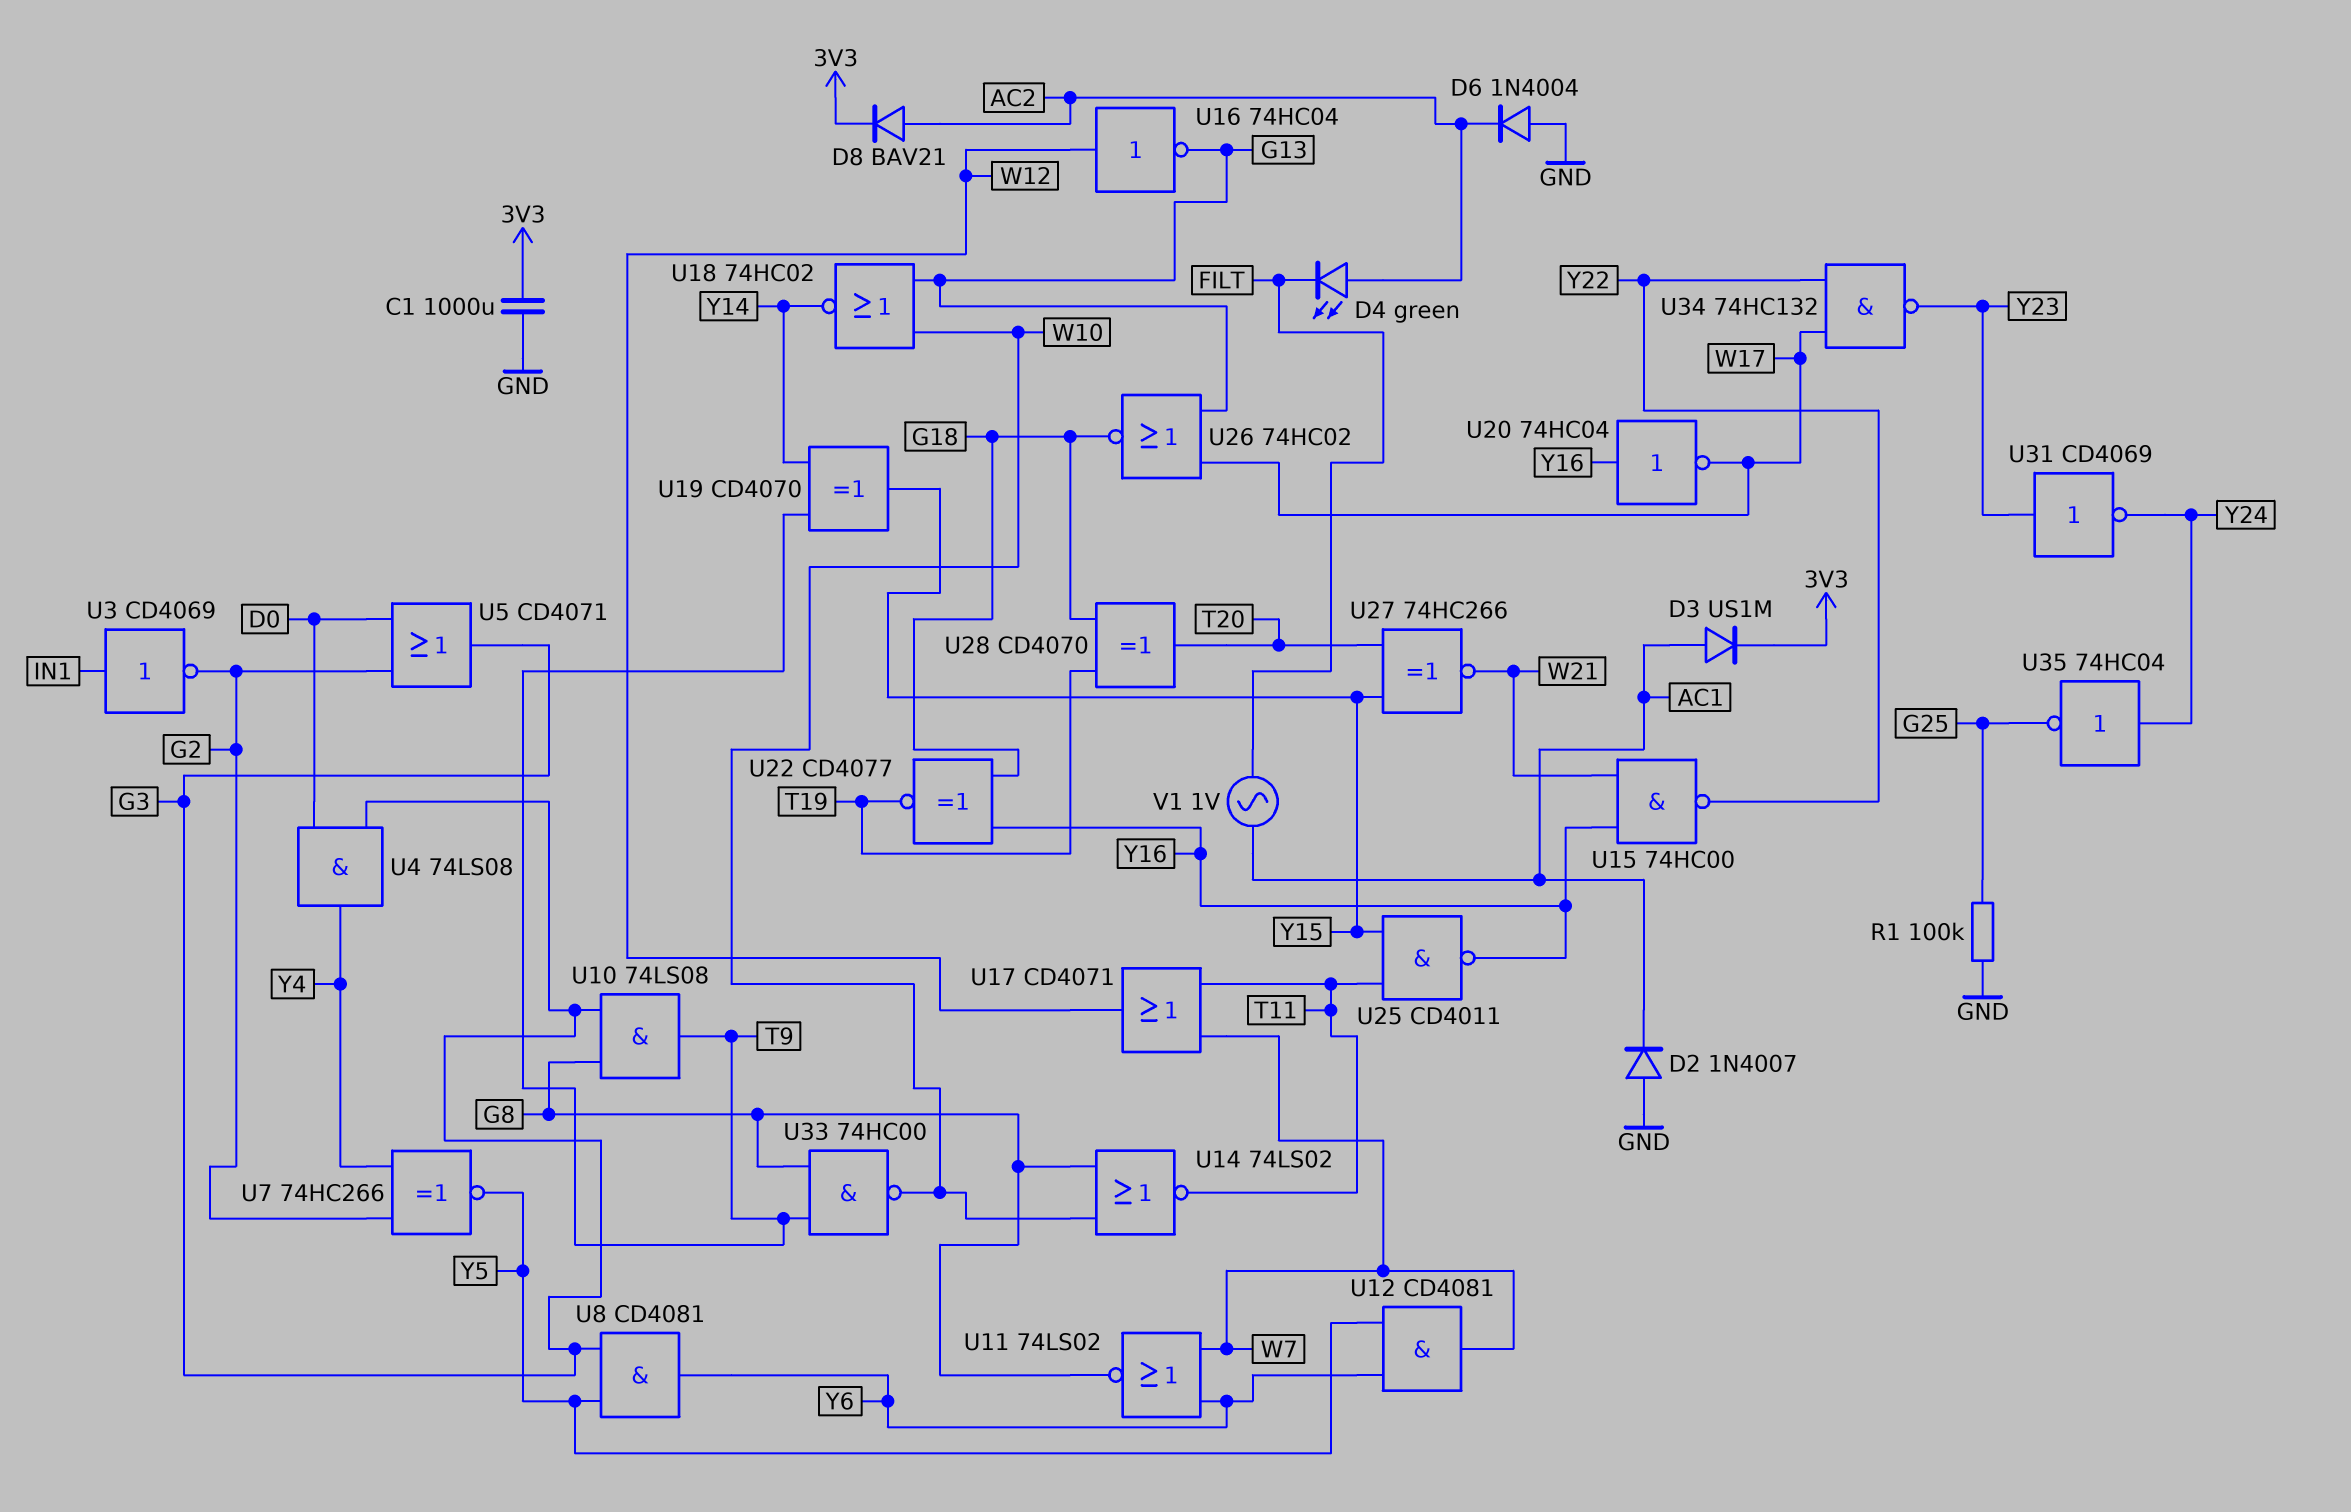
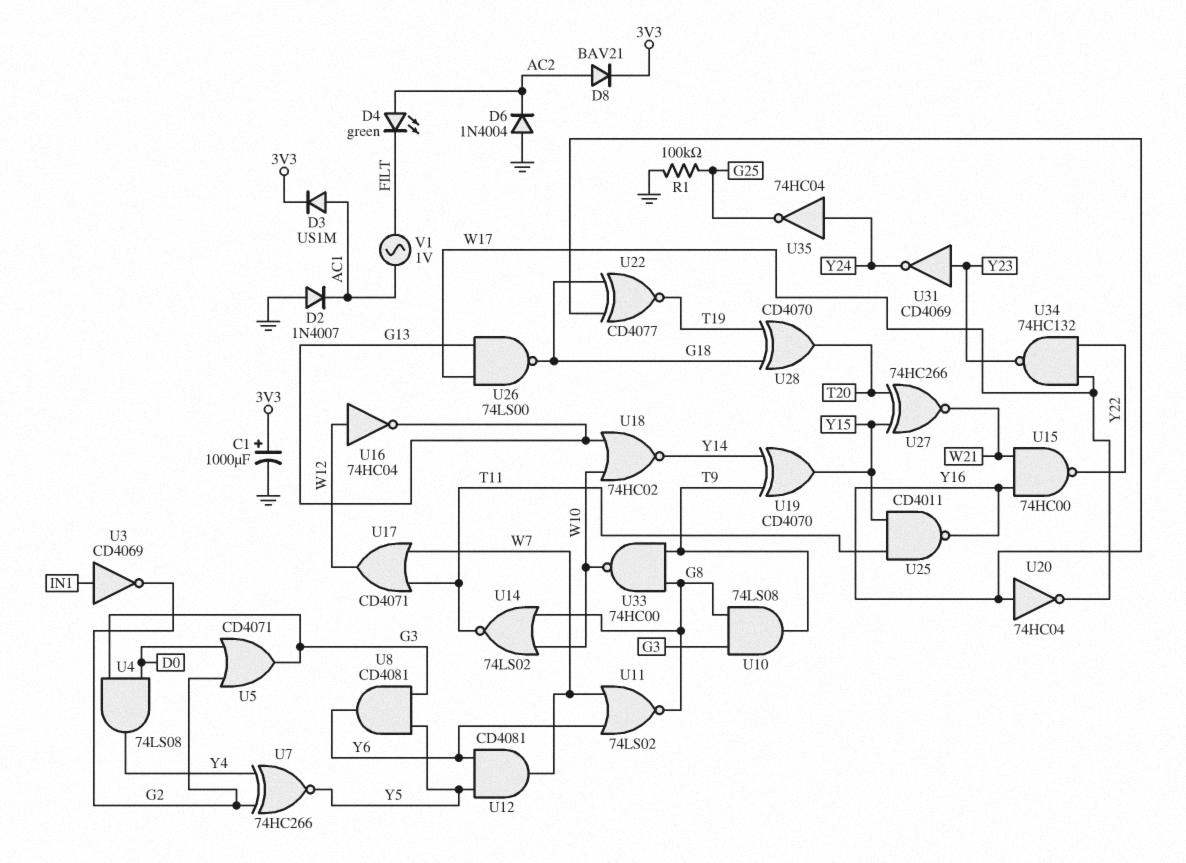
C1: 1000uF (3V3, GND) -> 1000uF (plus 3V3, minus GND)
U26: NOR 74HC02 (in G13, in W17, out G18) -> NAND 74LS00 (in G13, in W17, out G18)

